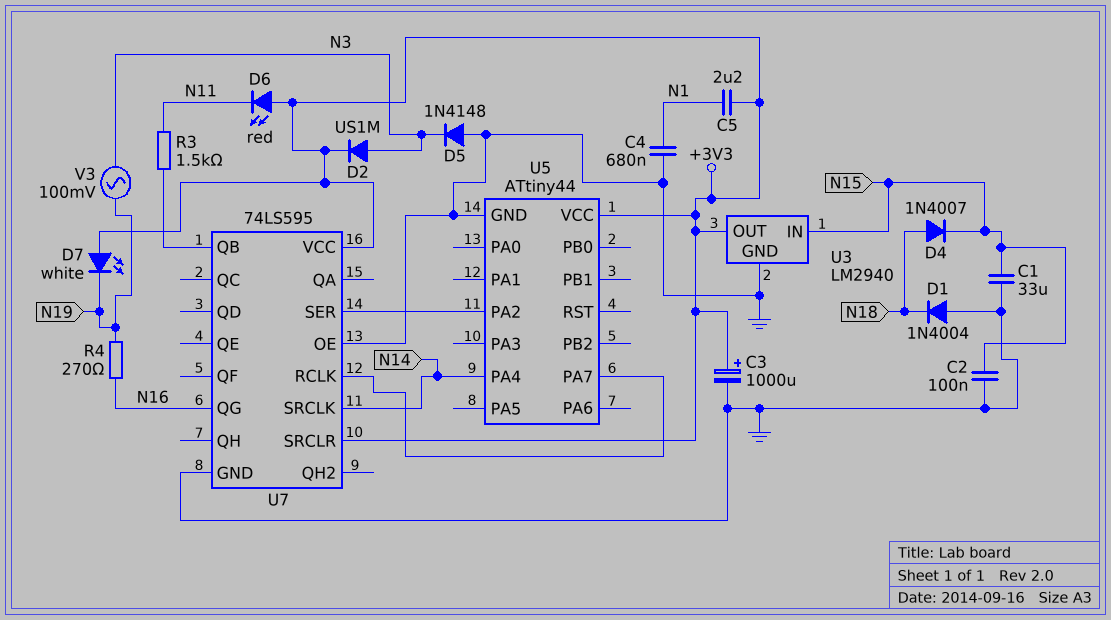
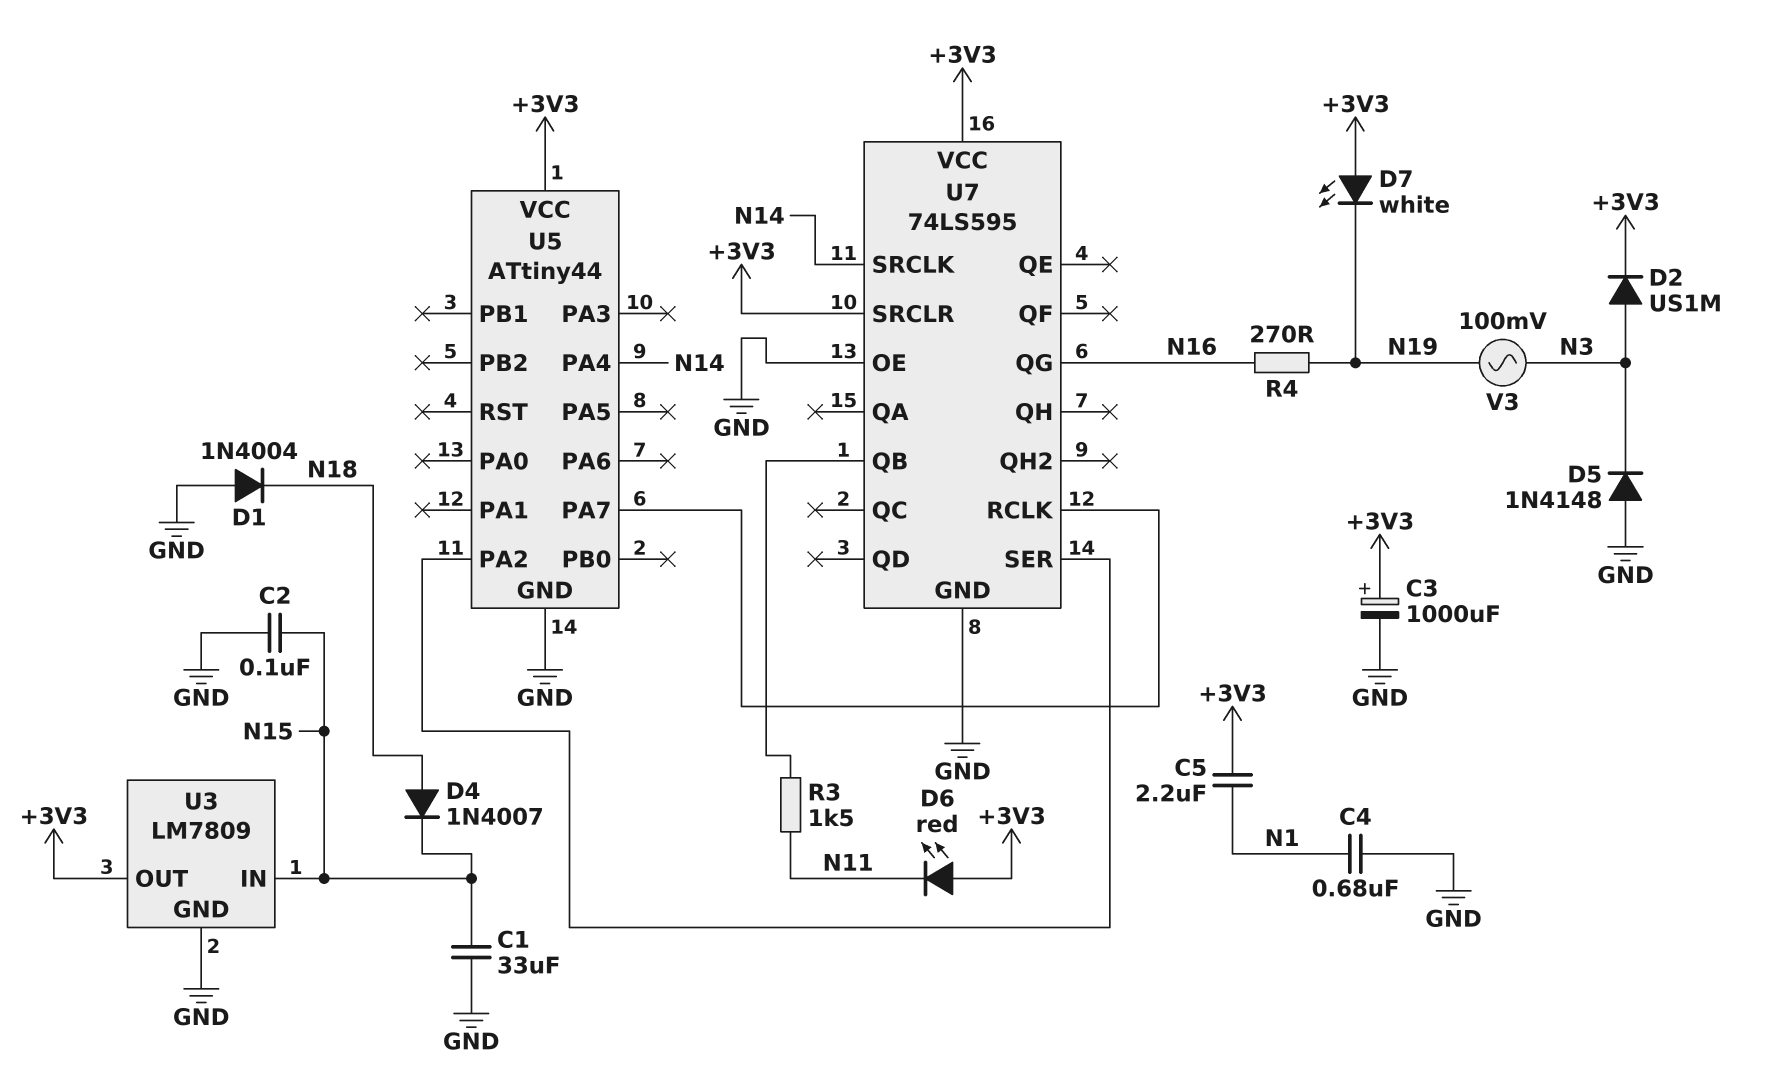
U3: LM2940 -> LM7809

